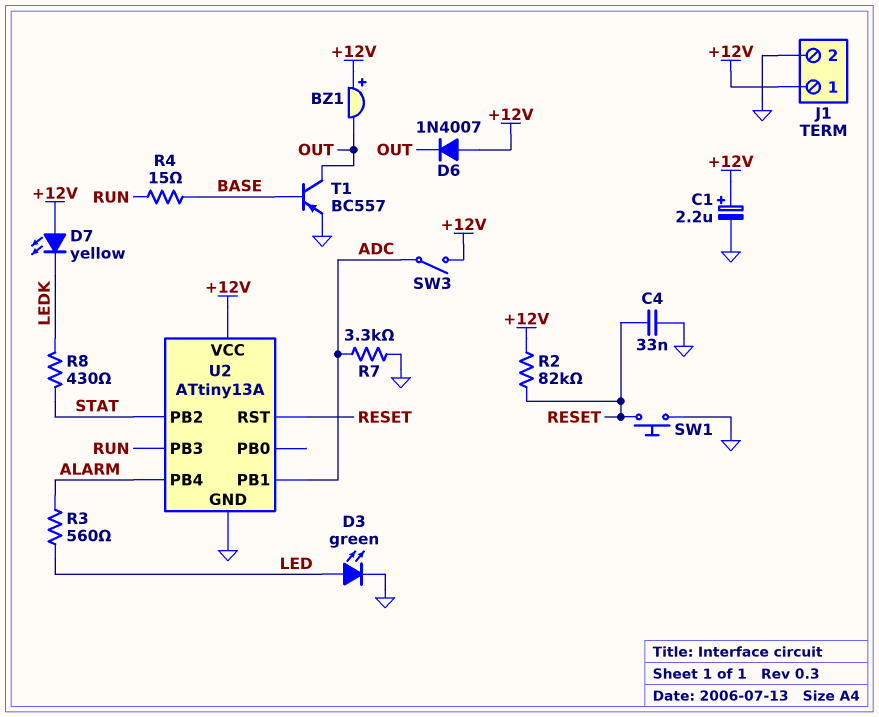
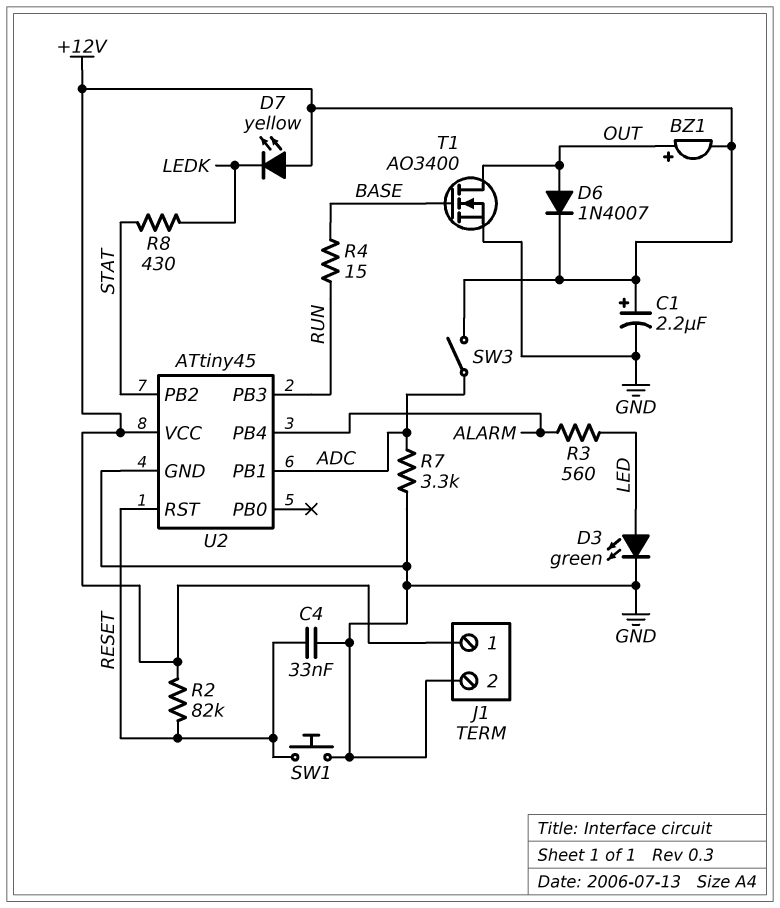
BZ1: buzzer (plus +12V, minus OUT) -> buzzer (plus OUT, minus +12V)
D6: diode 1N4007 (A +12V, K OUT) -> diode 1N4007 (A OUT, K +12V)
T1: PNP BC557 (B BASE, C OUT, E GND) -> NMOS AO3400 (G BASE, D OUT, S GND)
U2: ATtiny13A -> ATtiny45

